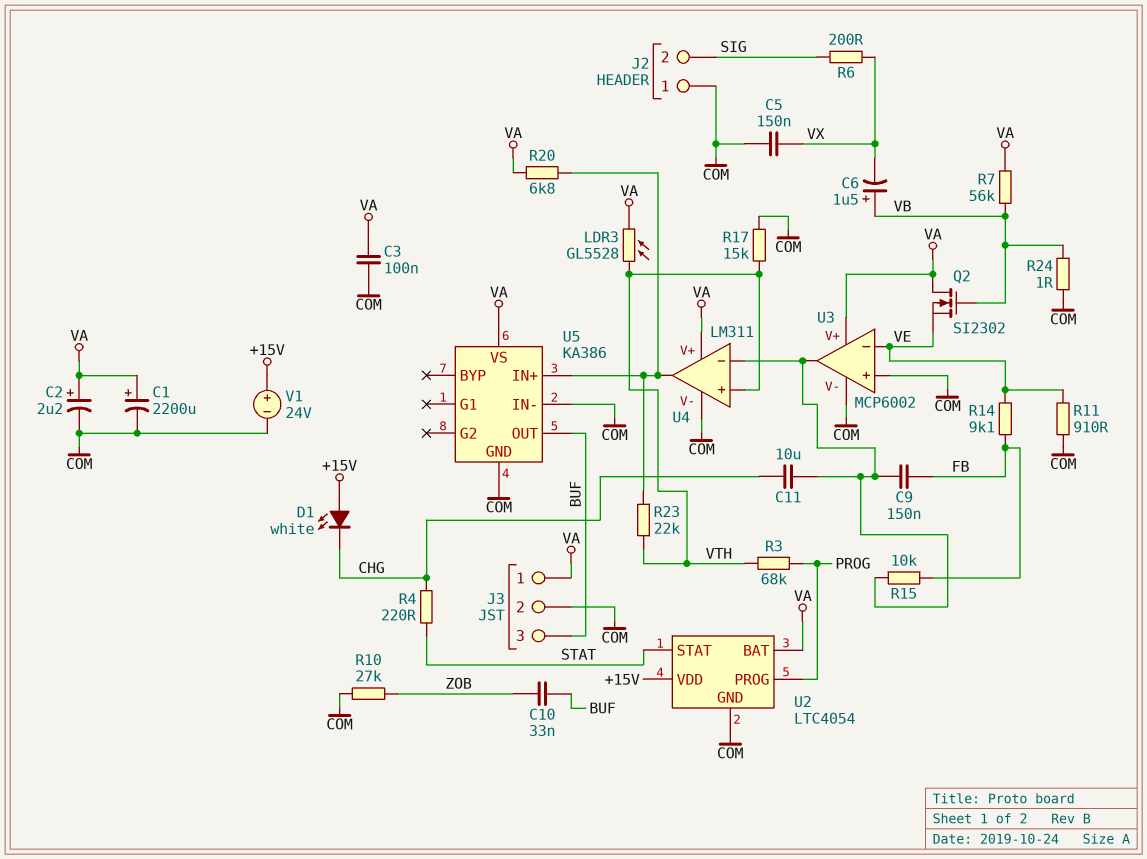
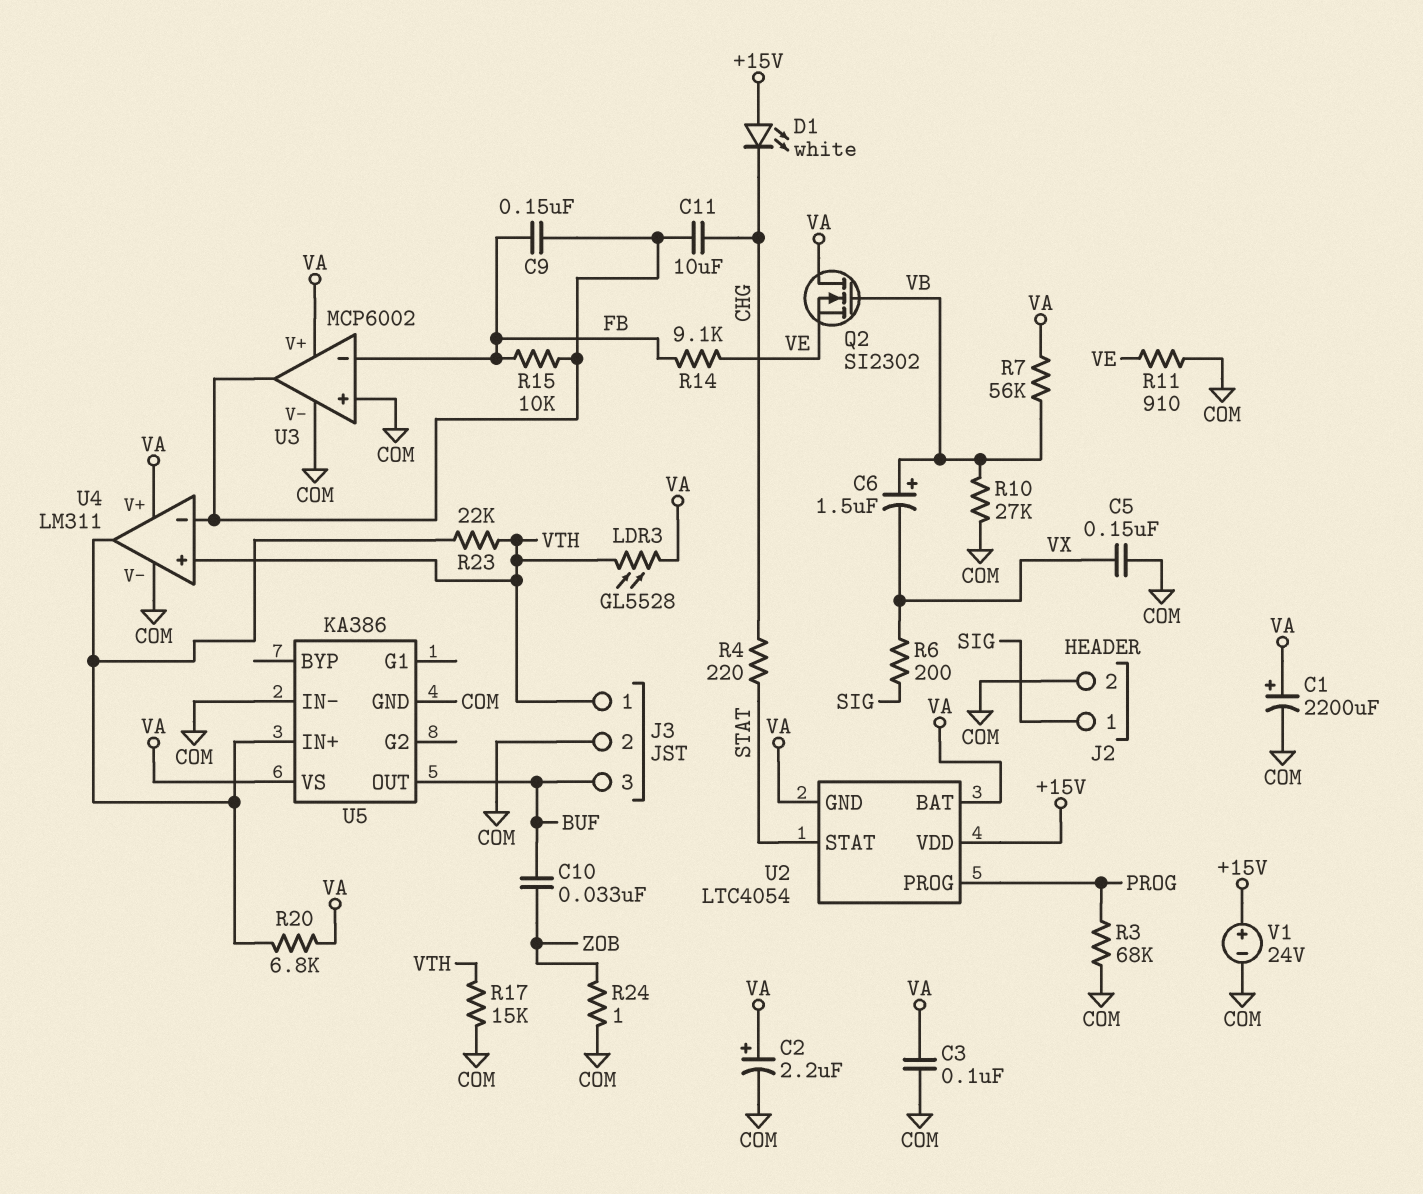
J2 pin 1: COM -> SIG
J2 pin 2: SIG -> COM
J3 pin 1: VA -> VTH
R3: 68k (PROG, VTH) -> 68k (COM, PROG)
R10: 27k (COM, ZOB) -> 27k (COM, VB)
R24: 1 (COM, VB) -> 1 (COM, ZOB)
U2 pin GND: COM -> VA
U3 pin in-: VE -> FB

